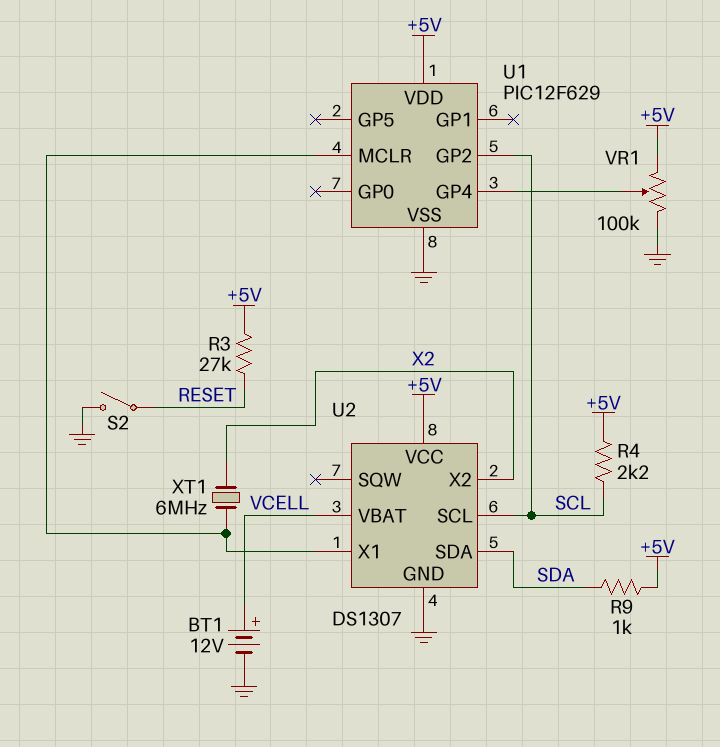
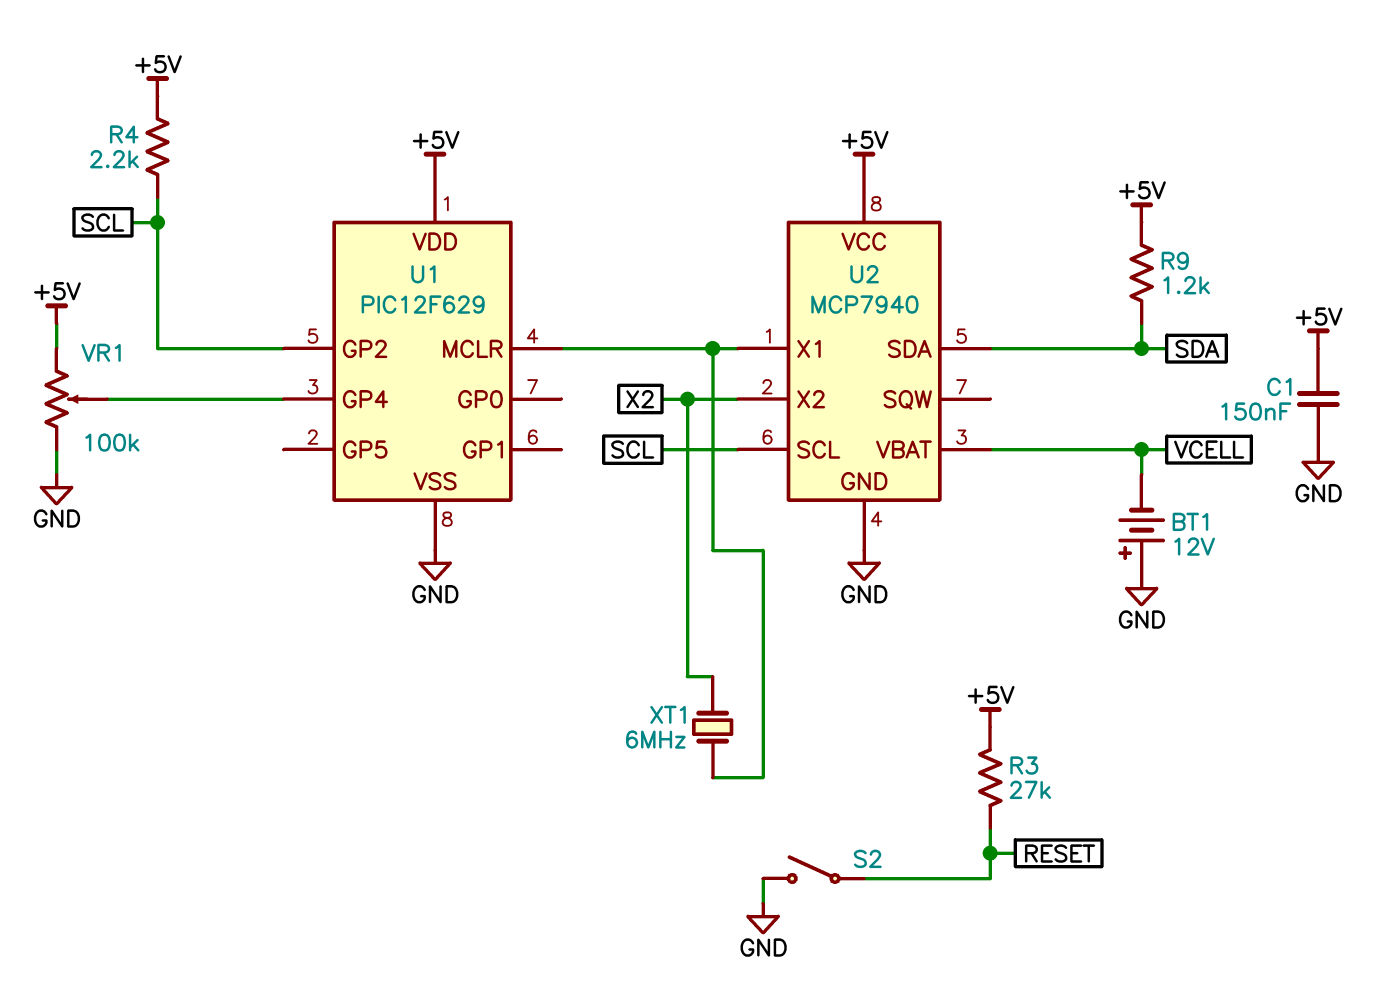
BT1: 12V (plus VCELL, minus GND) -> 12V (plus GND, minus VCELL)
C1: none -> 150nF (+5V, GND)
R9: 1k (+5V, SDA) -> 1.2k (+5V, SDA)
U2: DS1307 -> MCP7940

